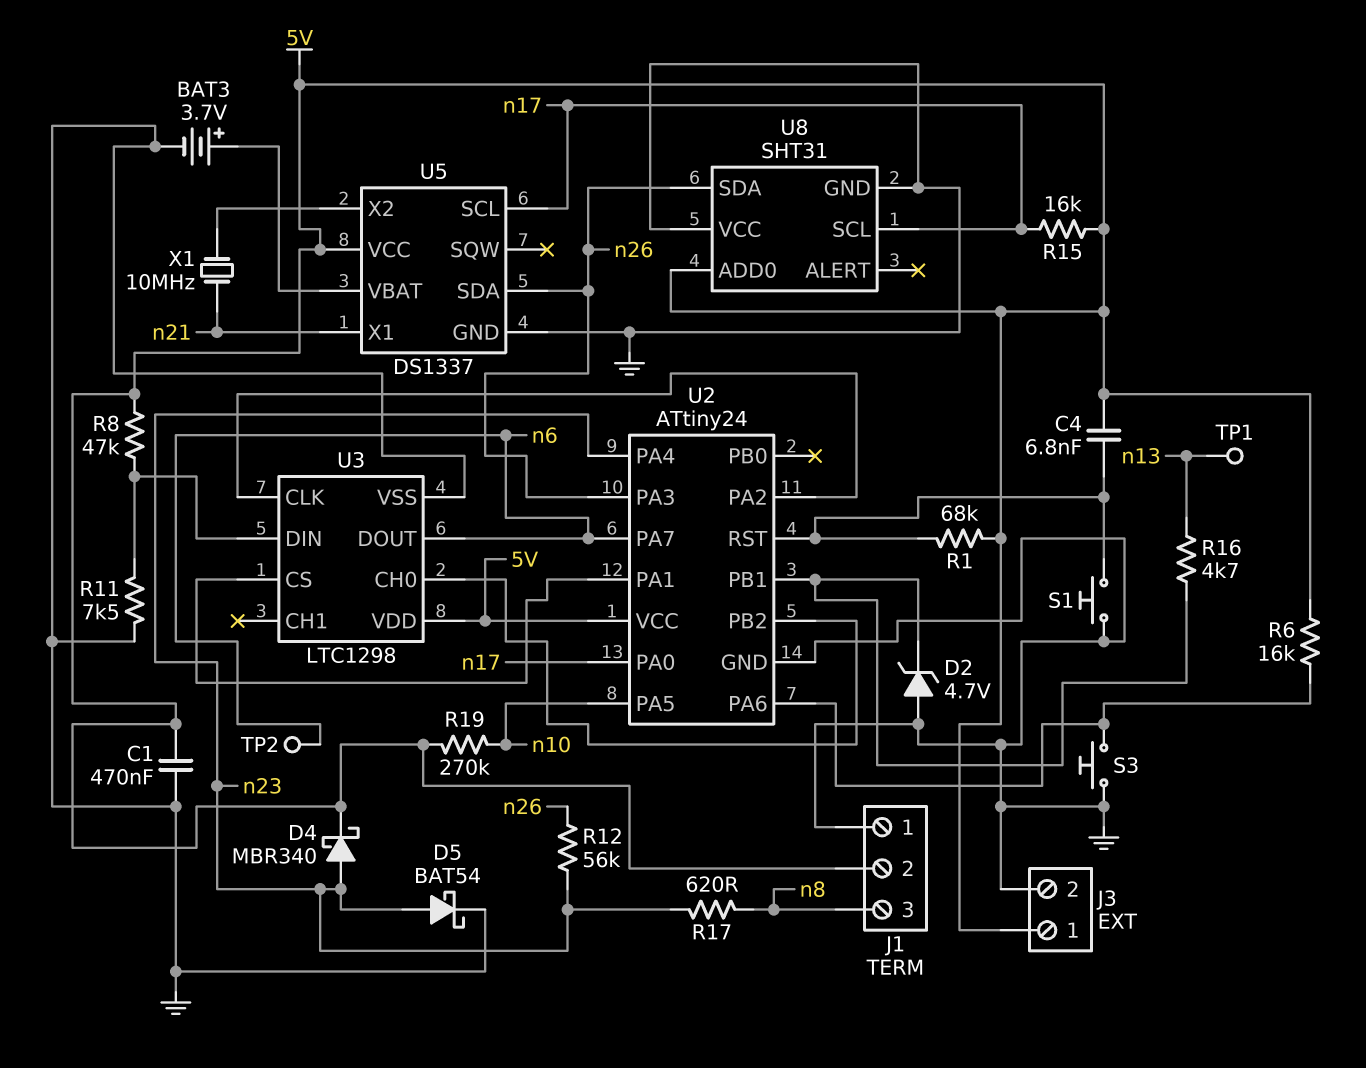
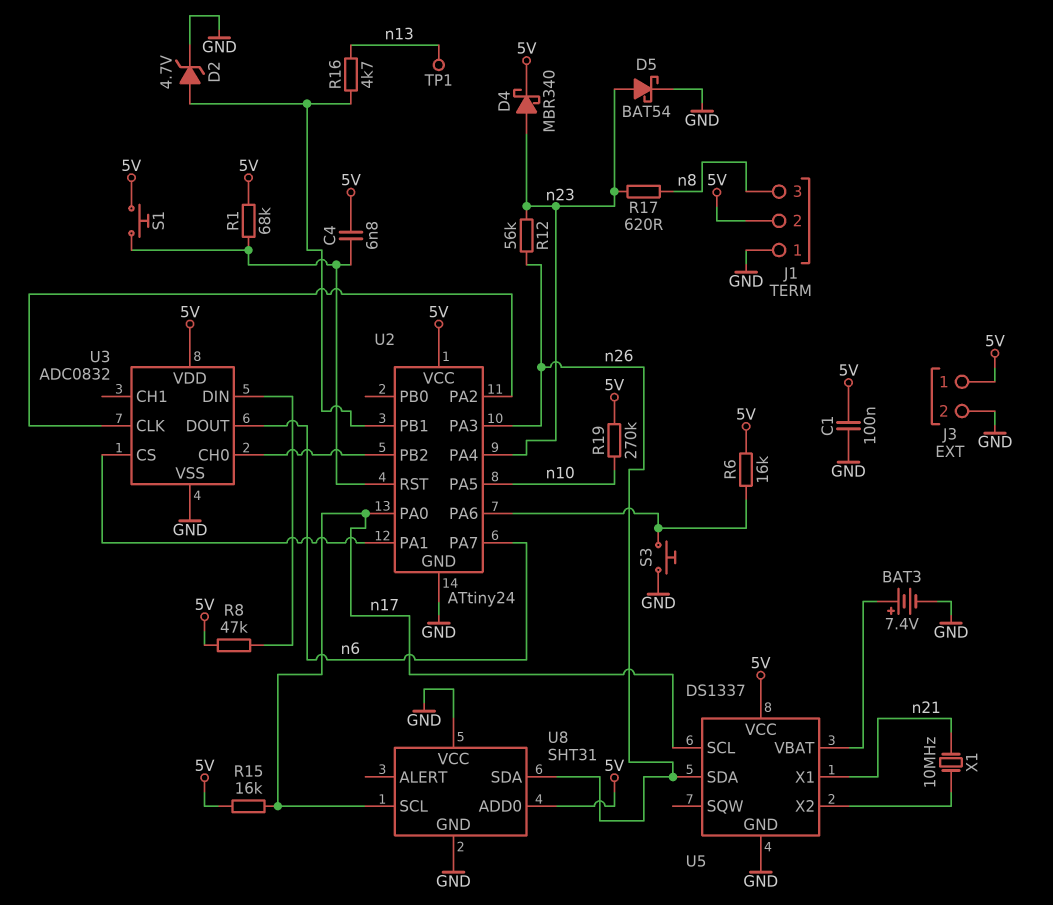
BAT3: 3.7V (plus U5/VBAT, minus GND) -> 7.4V (plus U5/VBAT, minus GND)
C1: 470nF (5V, GND) -> 100nF (5V, GND)
D2: zener 4.7V (A GND, K U2/PB1) -> zener 4.7V (A U2/PB1, K GND)
R11: 7.5k (GND, U3/DIN) -> none
S1: button (GND, U2/RST) -> button (5V, U2/RST)
TP2: test point (n6) -> none
U3: LTC1298 -> ADC0832

